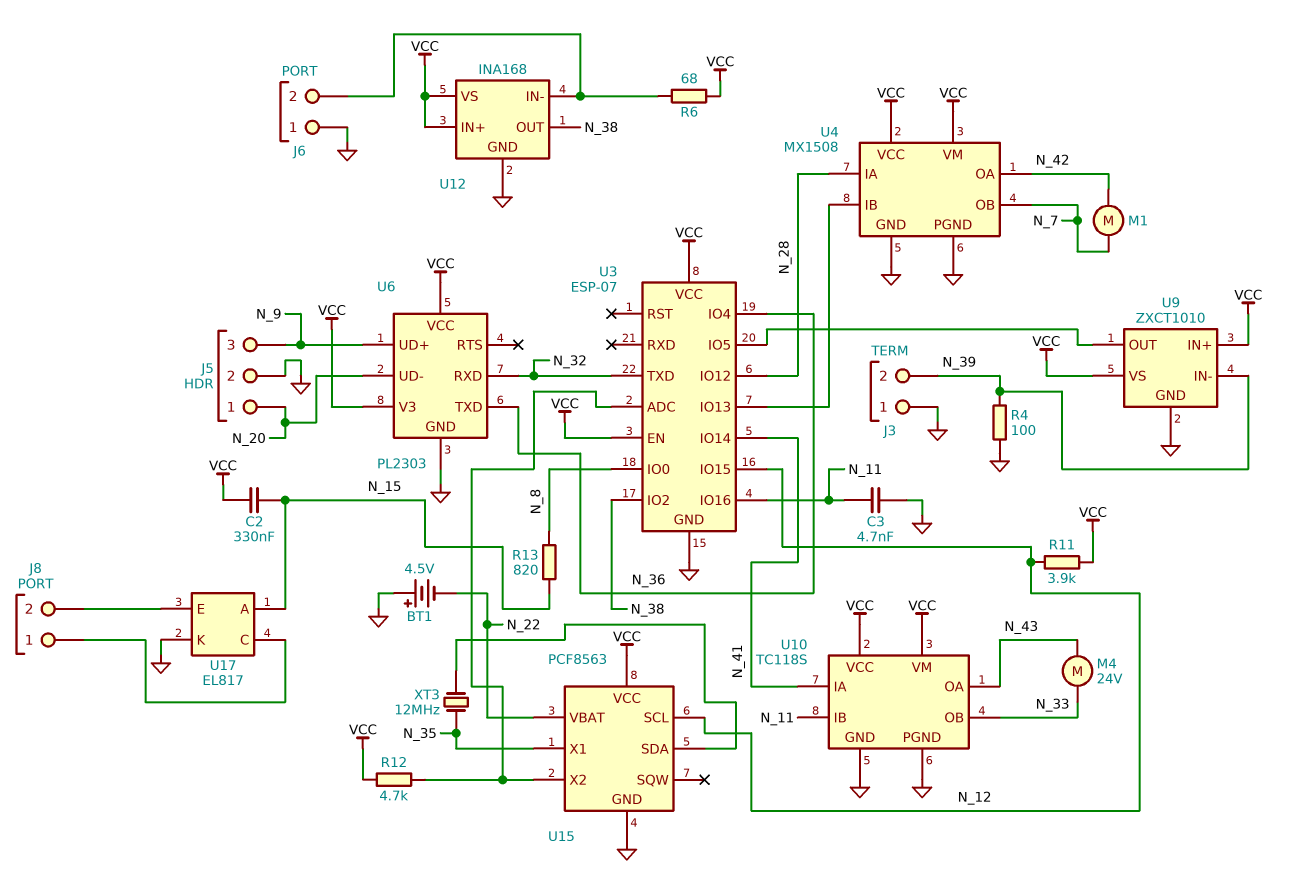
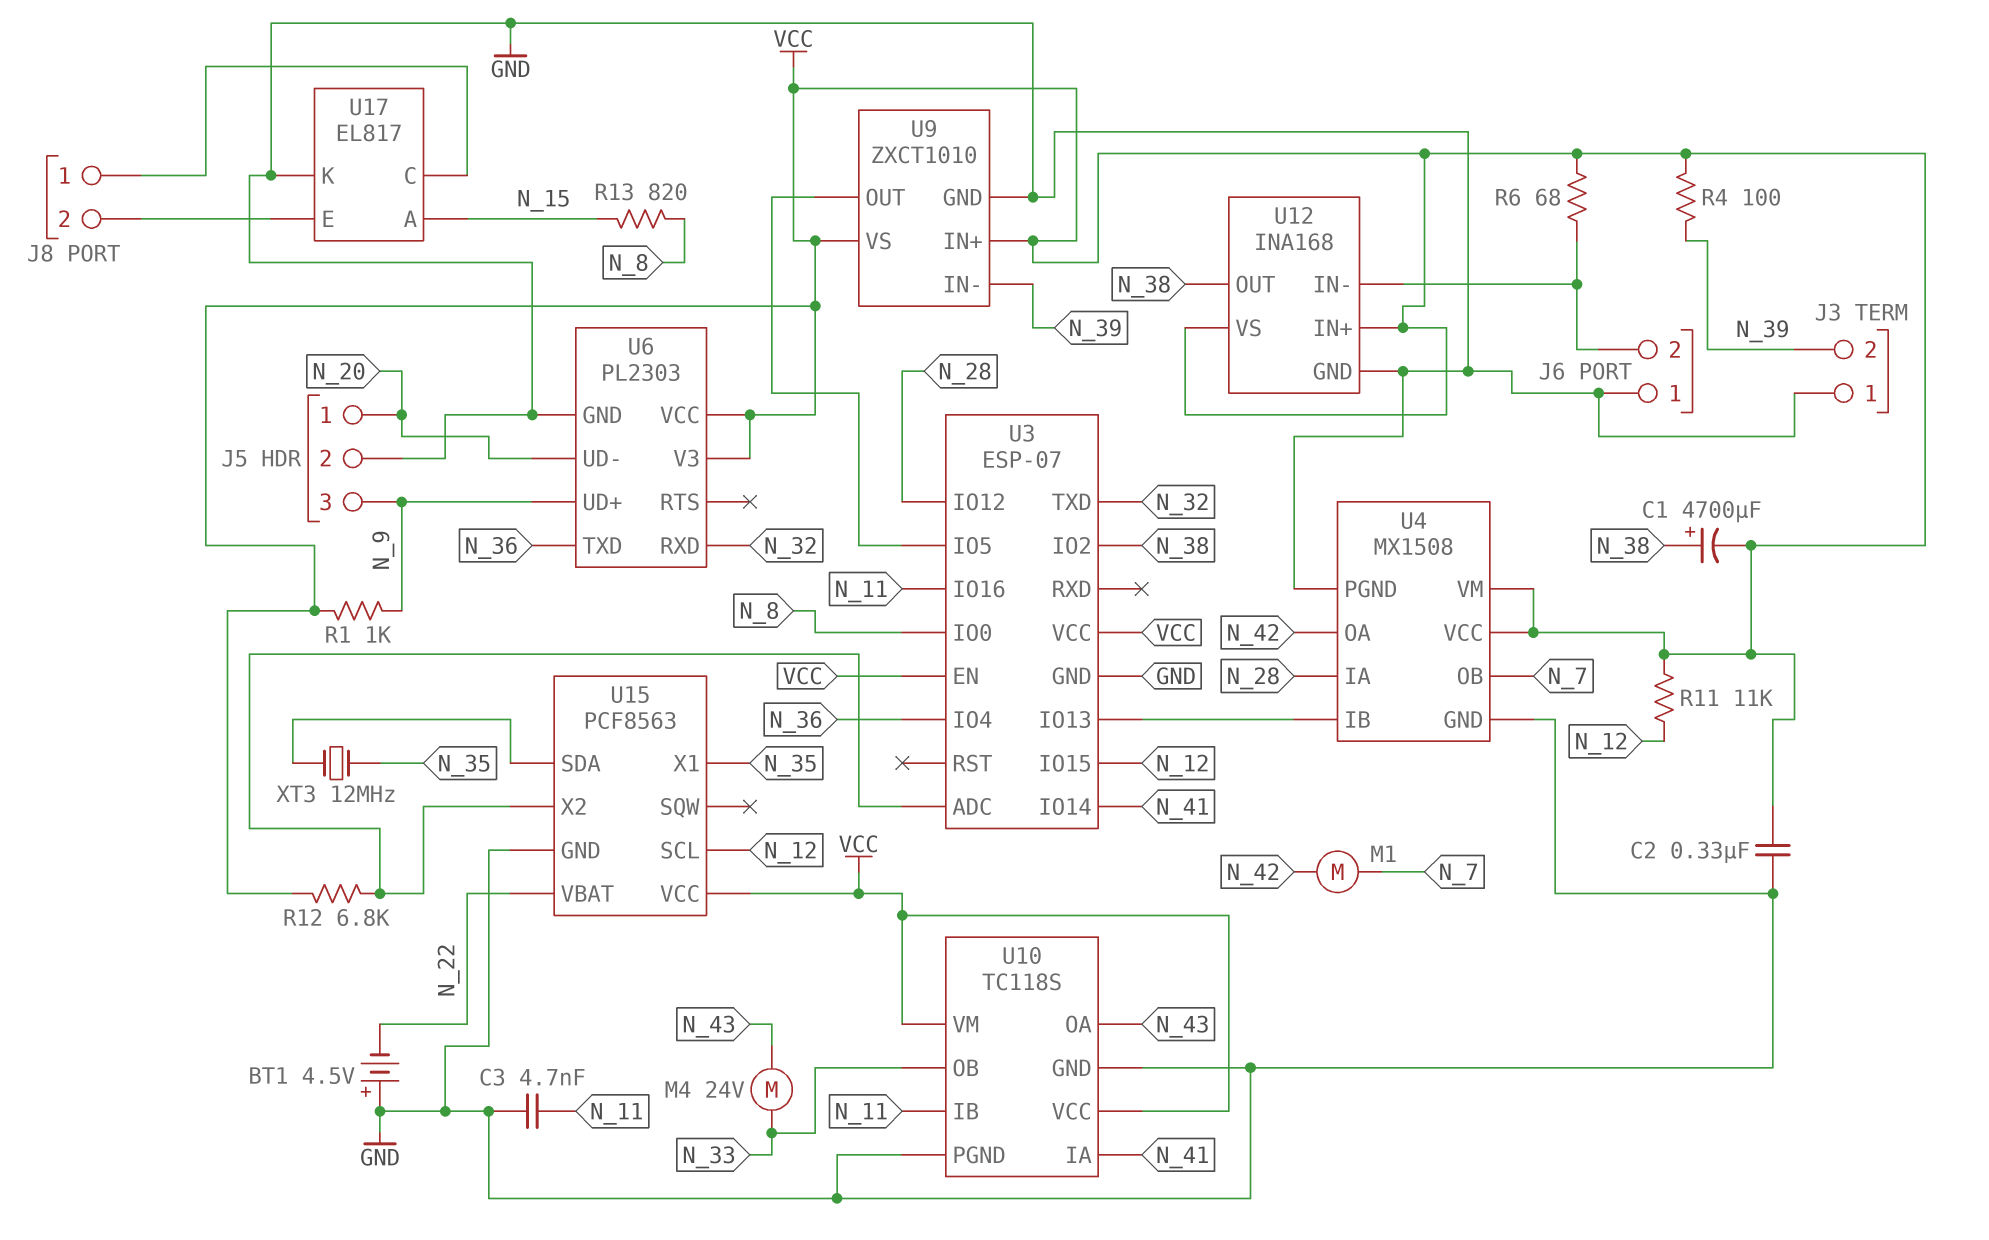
C1: none -> 4700uF (plus N_38, minus VCC)
C2: 330nF (N_15, VCC) -> 330nF (GND, VCC)
R1: none -> 1k (N_9, VCC)
R4: 100 (GND, N_39) -> 100 (N_39, VCC)
R11: 3.9k (N_12, VCC) -> 11k (N_12, VCC)
R12: 4.7k (U3/ADC, VCC) -> 6.8k (U3/ADC, VCC)

